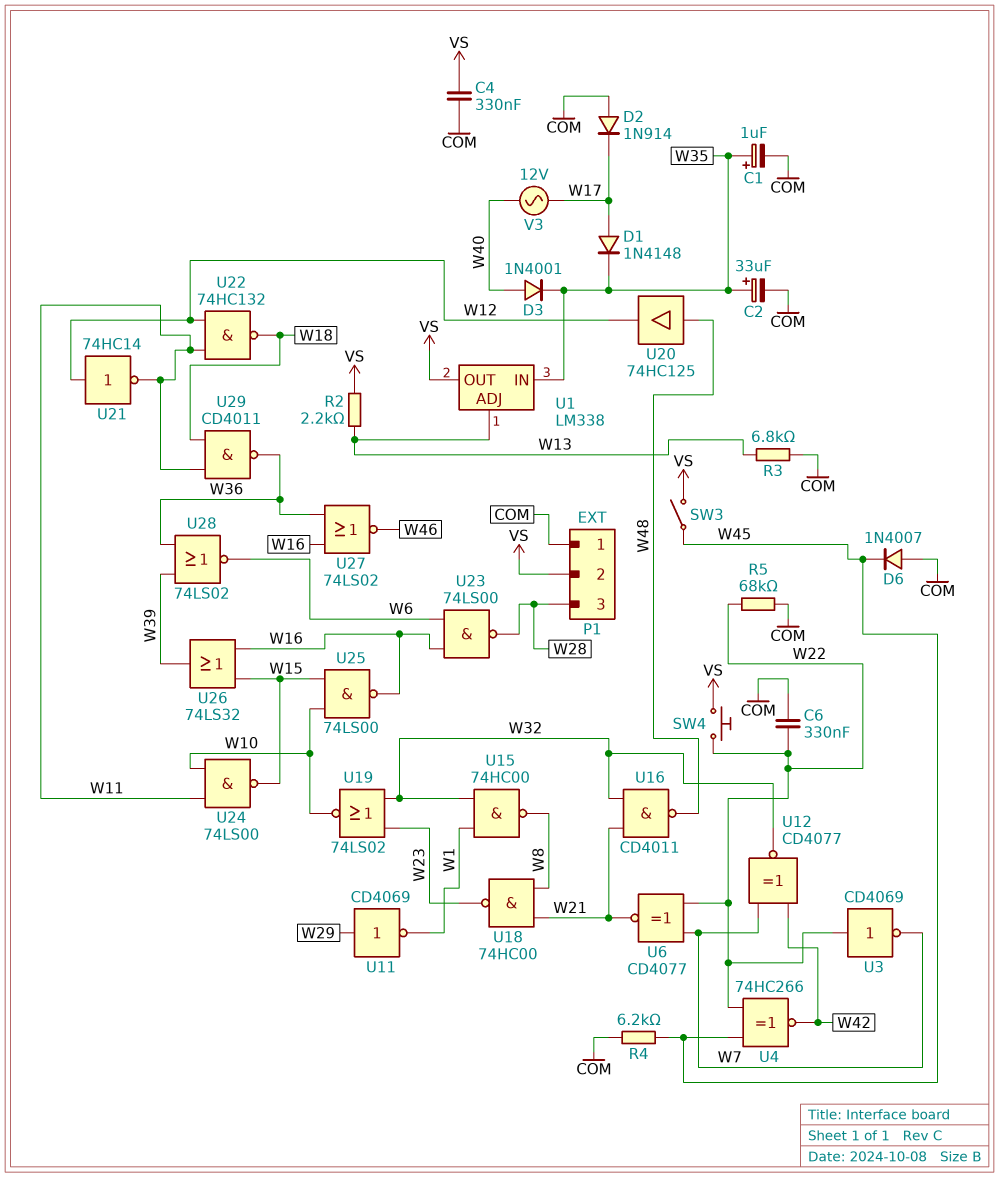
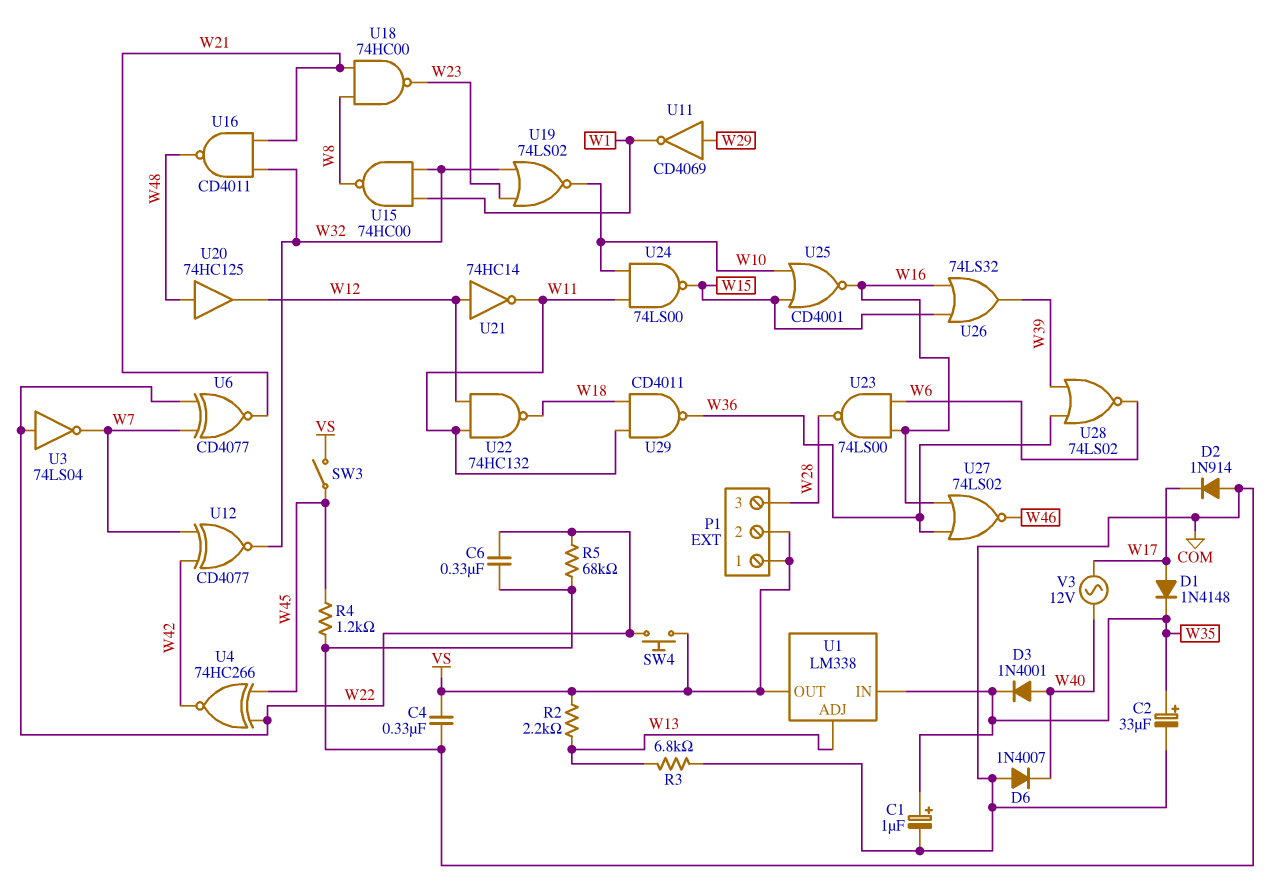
D6: diode 1N4007 (A COM, K W45) -> diode 1N4007 (A COM, K W40)
P1 pin 1: COM -> VS
R4: 6.2k (COM, W45) -> 1.2k (COM, W45)
U3: NOT CD4069 (in W22, out W7) -> NOT 74LS04 (in W22, out W7)
U25: NAND 74LS00 (in W10, in W15, out W16) -> NOR CD4001 (in W10, in W15, out W16)

